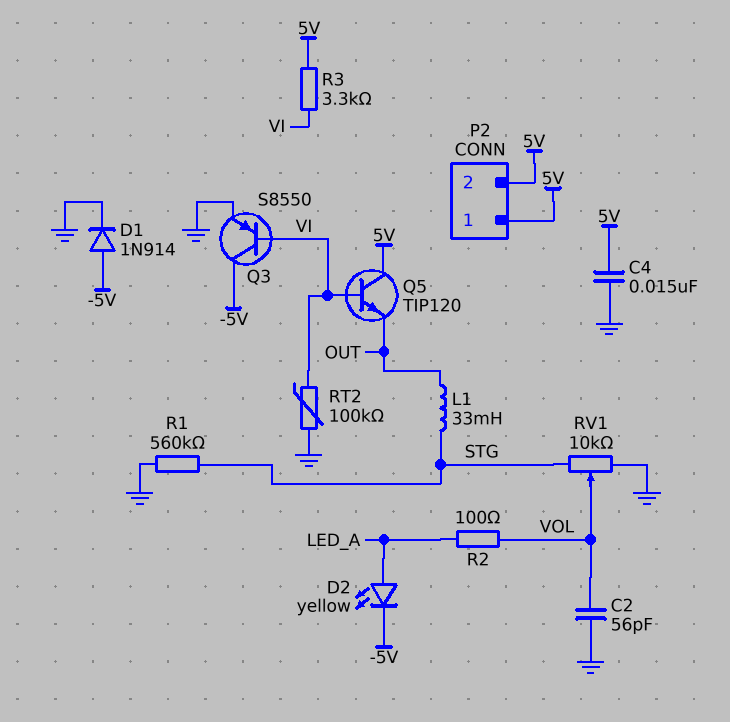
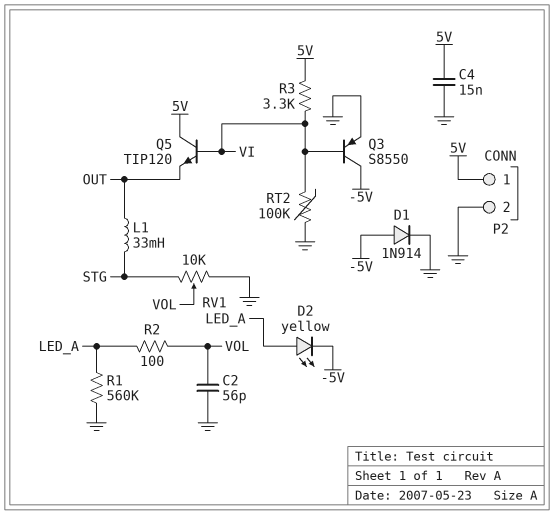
P2 pin 2: 5V -> GND
R1: 560k (GND, STG) -> 560k (GND, LED_A)

